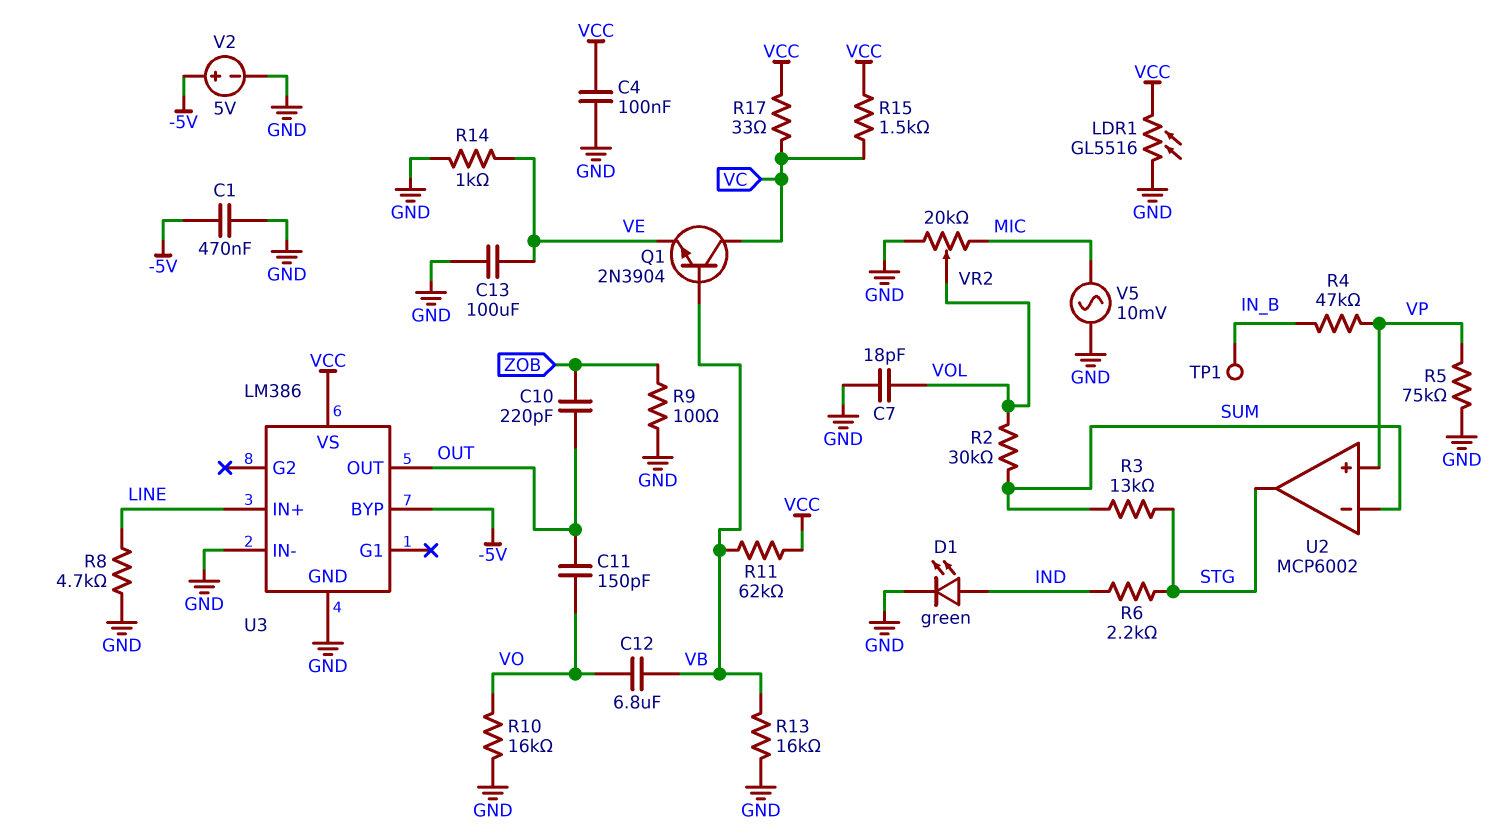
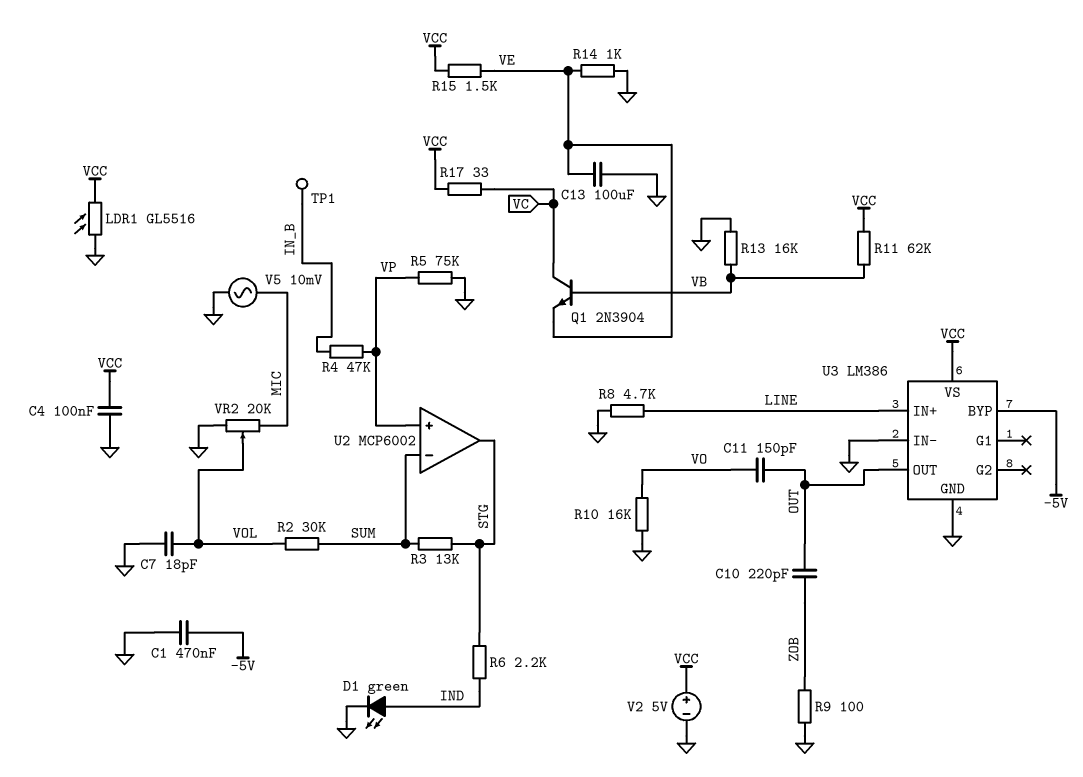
C12: 6.8uF (VB, VO) -> none
R15: 1.5k (VC, VCC) -> 1.5k (VCC, VE)
V2: 5V (plus -5V, minus GND) -> 5V (plus VCC, minus GND)

